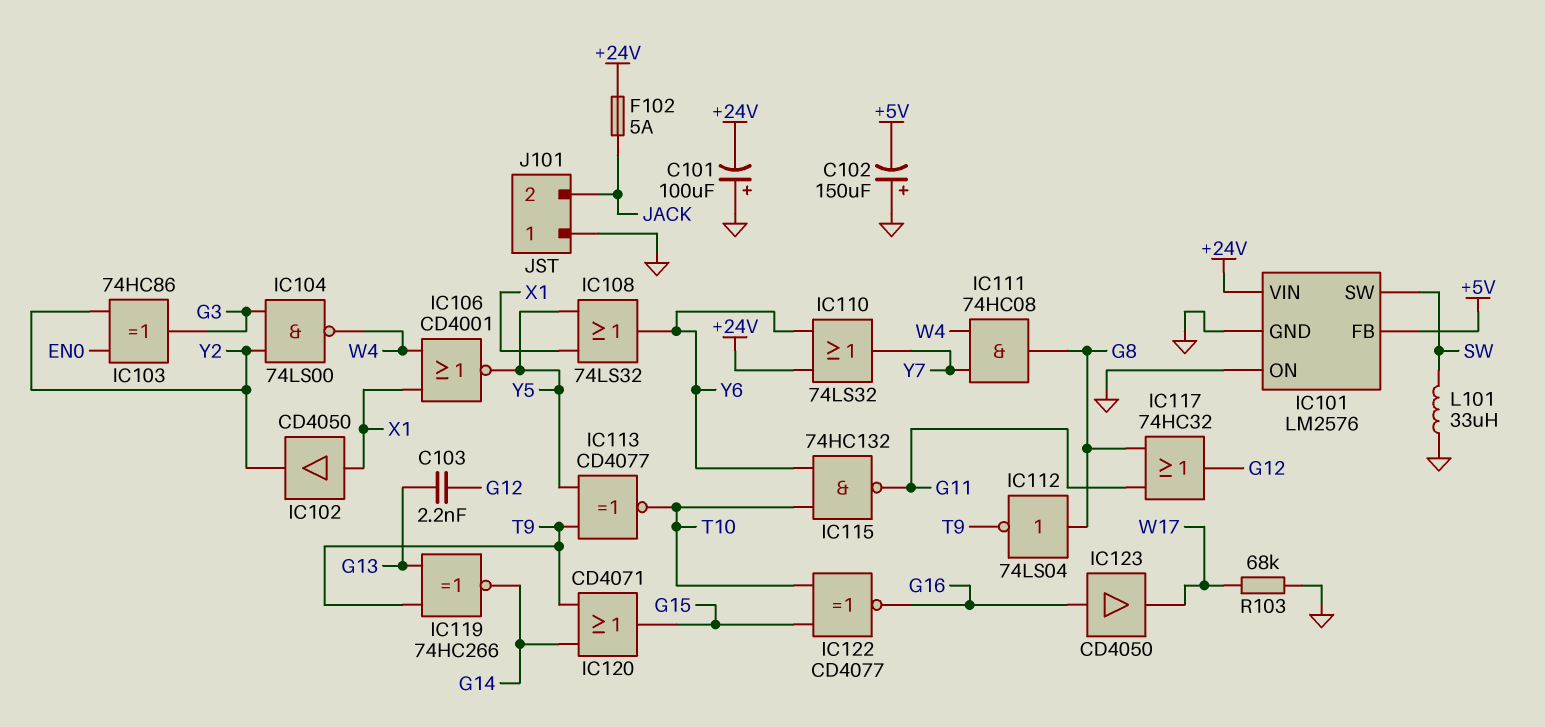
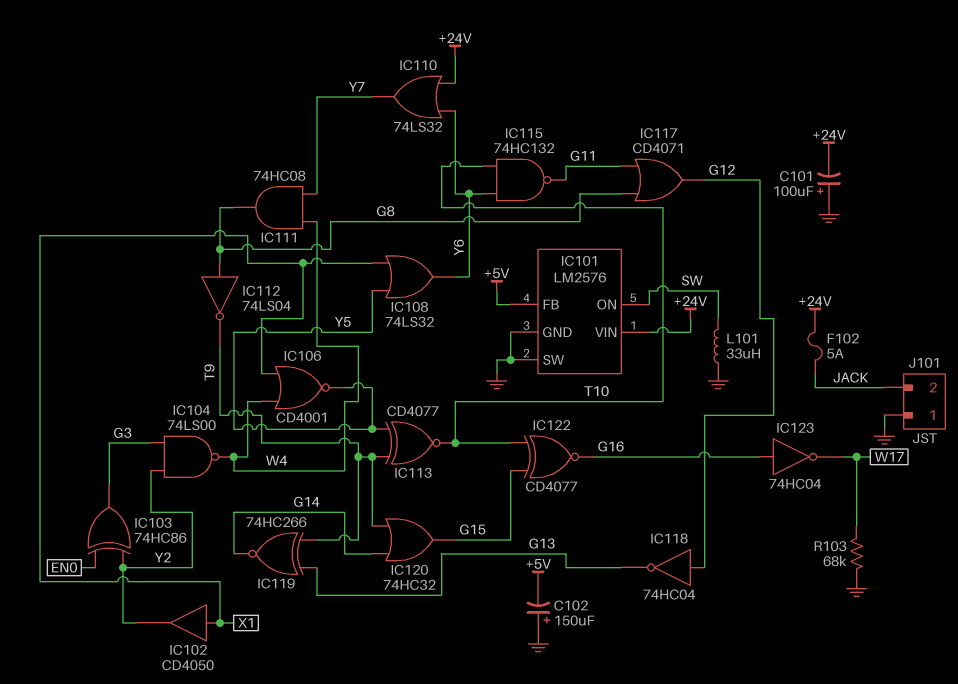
C103: 2.2nF (G12, G13) -> none
IC101 pin ON: GND -> SW
IC101 pin SW: SW -> GND
IC117: OR 74HC32 (in G8, in G11, out G12) -> OR CD4071 (in G8, in G11, out G12)
IC118: none -> NOT 74HC04 (in G12, out G13)
IC120: OR CD4071 (in G14, in T9, out G15) -> OR 74HC32 (in G14, in T9, out G15)
IC123: buffer CD4050 (in G16, out W17) -> NOT 74HC04 (in G16, out W17)

